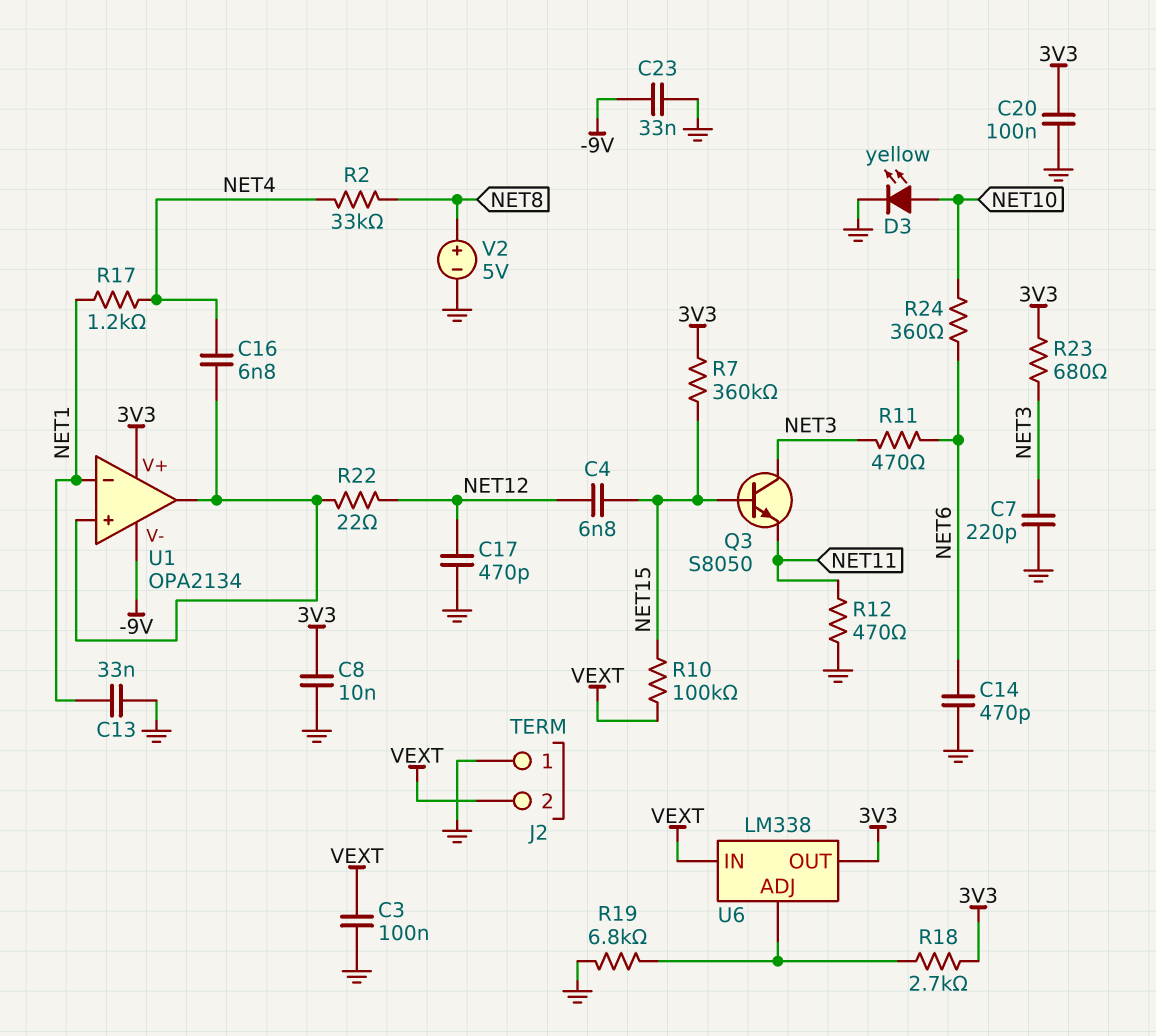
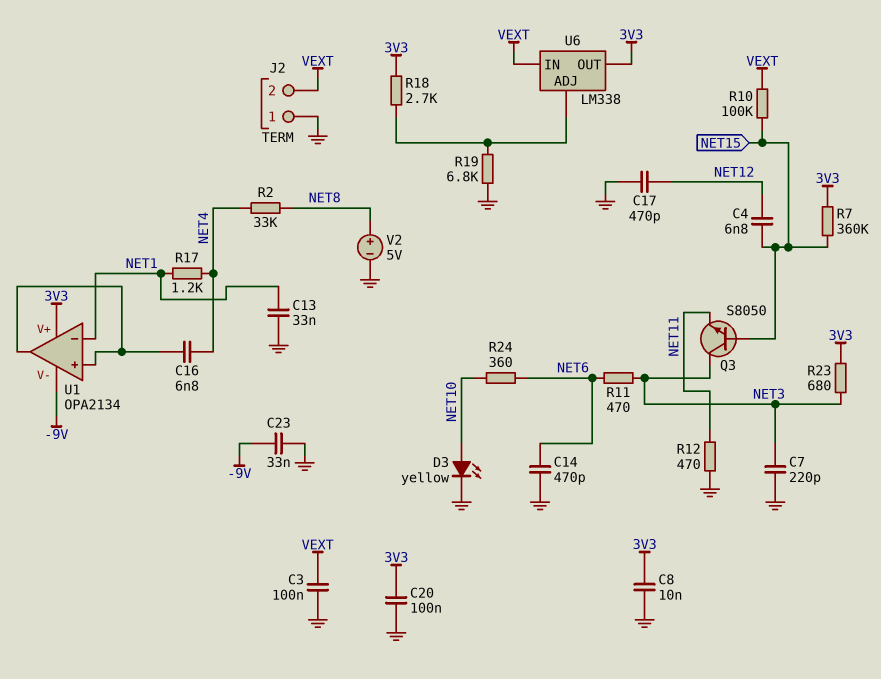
R22: 22 (NET12, U1/in+) -> none

